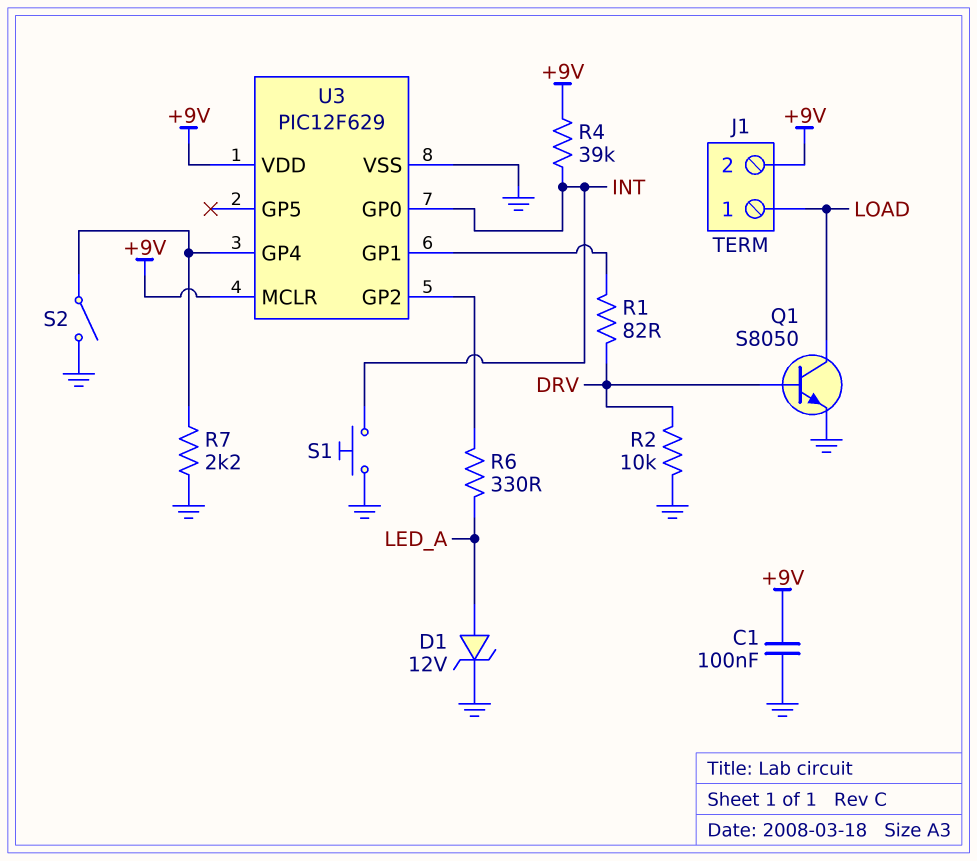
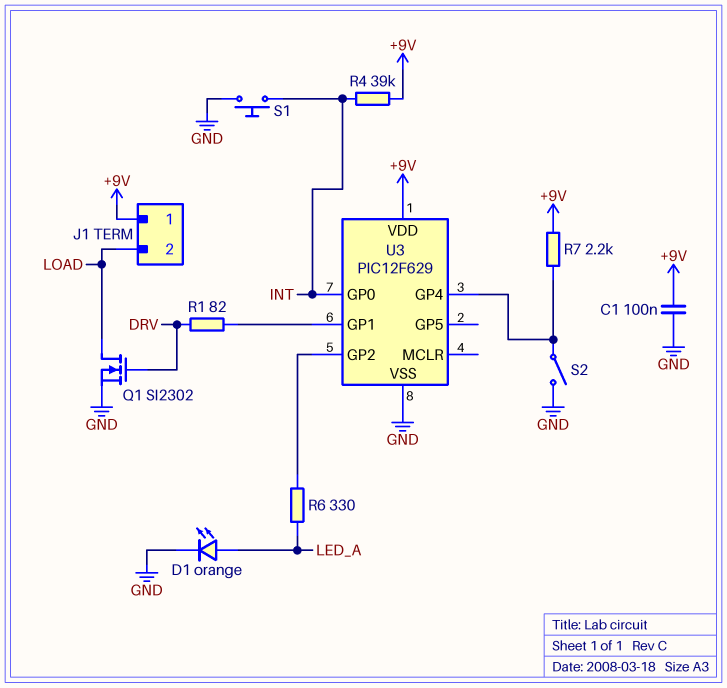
D1: zener 12V (A LED_A, K GND) -> LED orange (A LED_A, K GND)
J1 pin 1: LOAD -> +9V
J1 pin 2: +9V -> LOAD
Q1: NPN S8050 (B DRV, C LOAD, E GND) -> NMOS SI2302 (G DRV, D LOAD, S GND)
R2: 10k (DRV, GND) -> none
R7: 2.2k (GND, U3/GP4) -> 2.2k (+9V, U3/GP4)
U3 pin MCLR: +9V -> none

